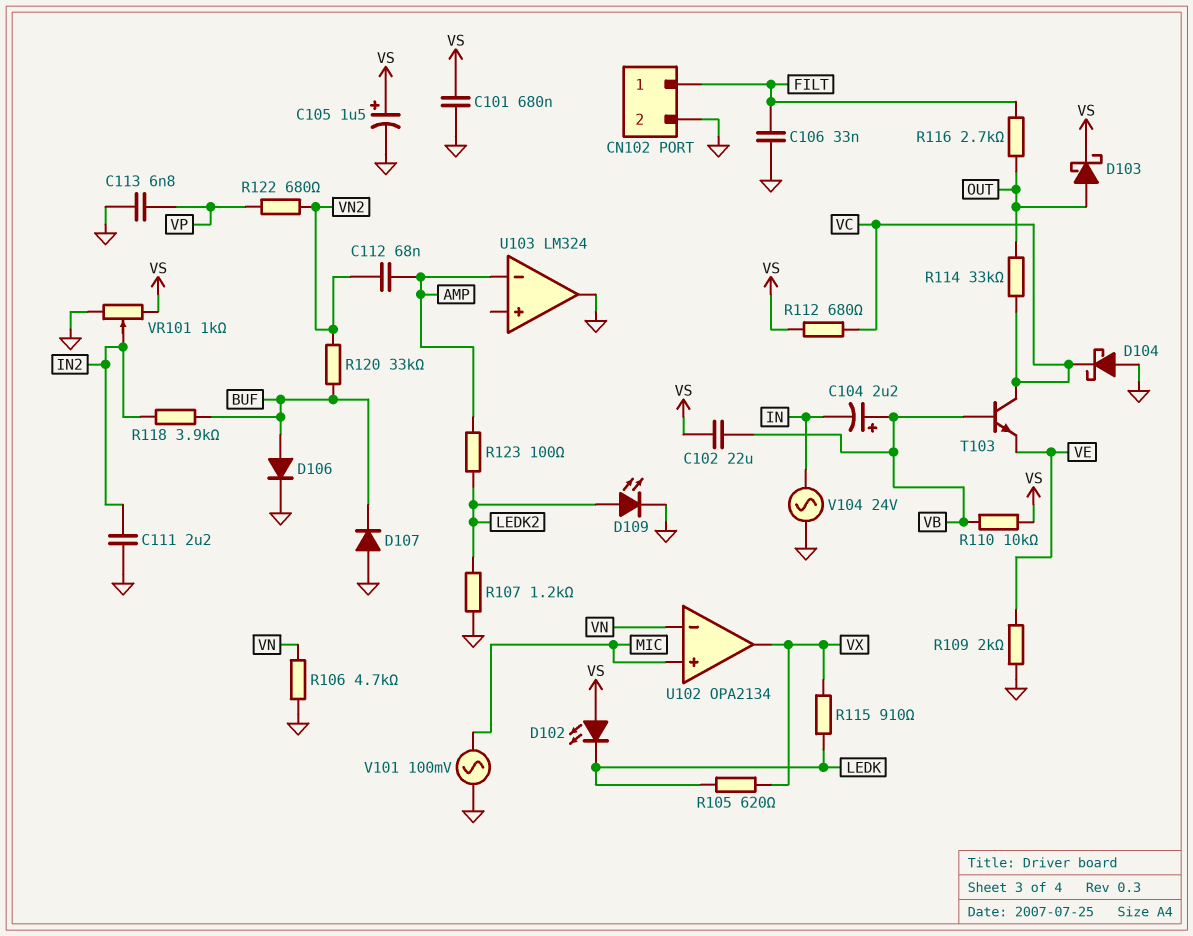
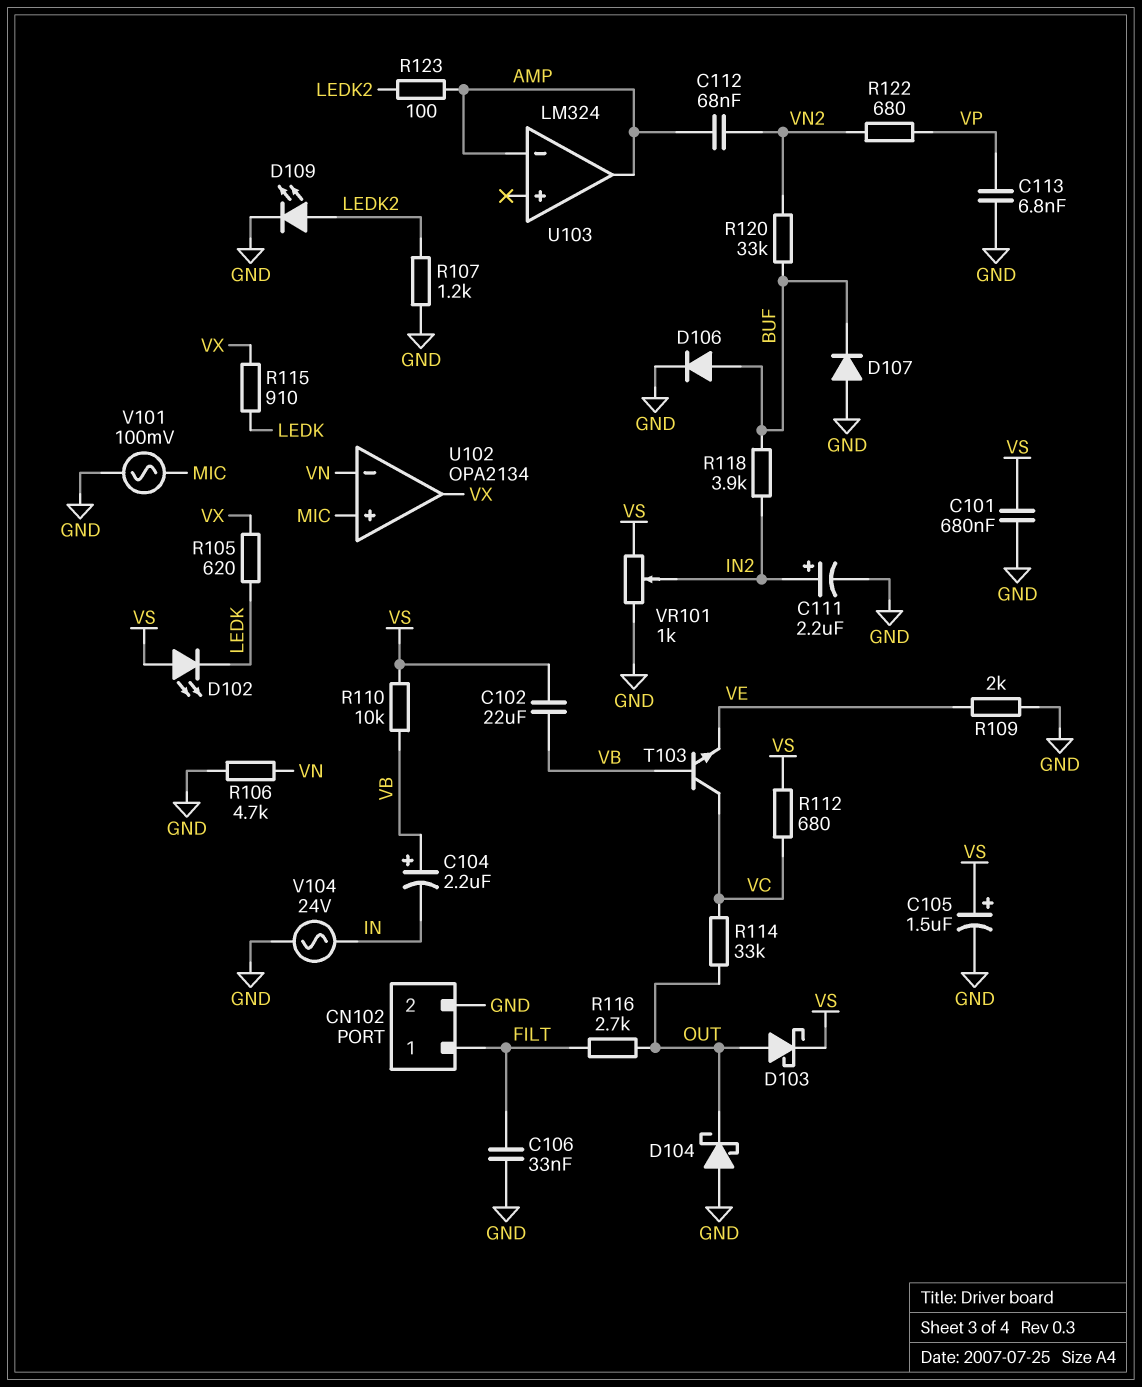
C111: 2.2uF (GND, IN2) -> 2.2uF (plus IN2, minus GND)
D104: schottky (A GND, K VC) -> schottky (A GND, K OUT)
U103 pin out: GND -> AMP

